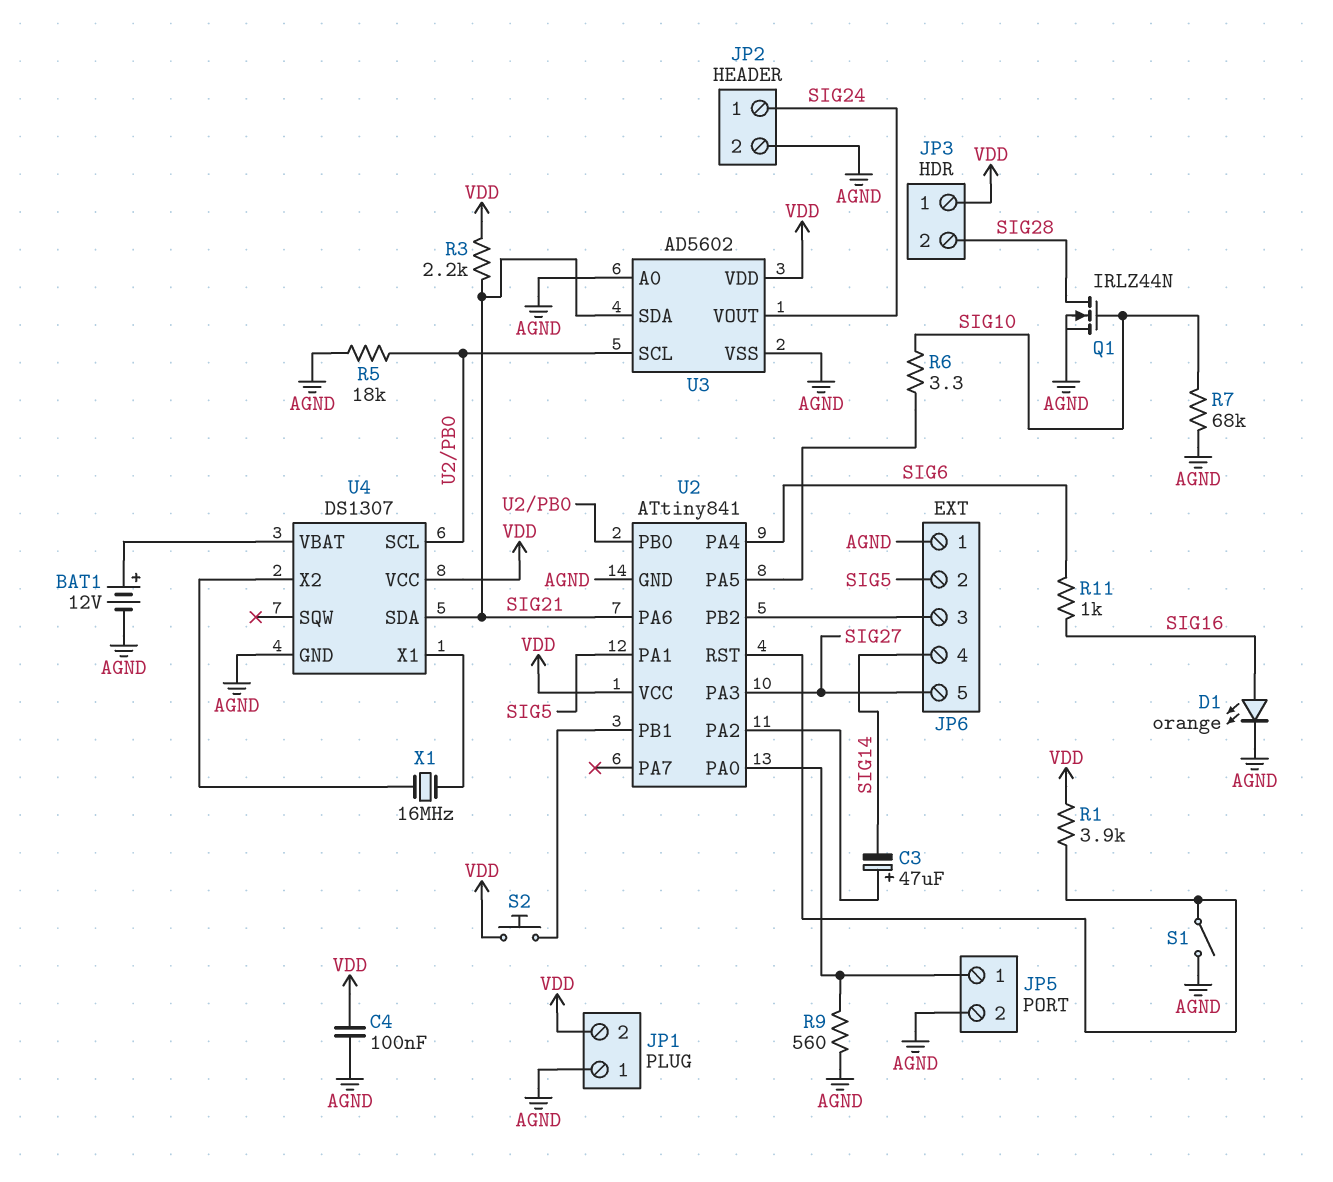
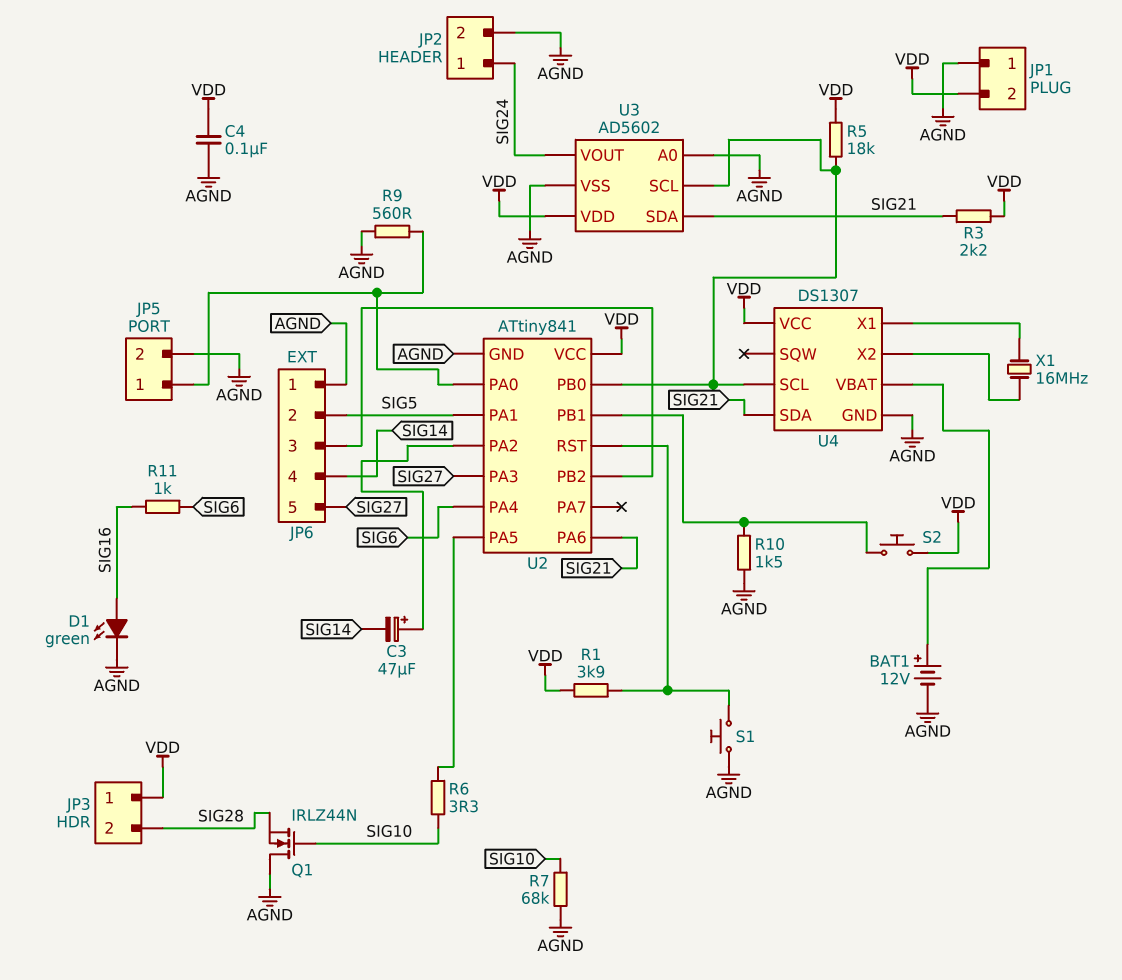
D1: LED orange (A SIG16, K AGND) -> LED green (A SIG16, K AGND)
Q1: NMOS IRLZ44N (G SIG10, D SIG28, S AGND) -> NMOS IRLZ44N (G SIG10, D AGND, S SIG28)
R5: 18k (AGND, U2/PB0) -> 18k (U2/PB0, VDD)
R10: none -> 1.5k (AGND, U2/PB1)
S1: switch (AGND, U2/RST) -> button (AGND, U2/RST)

